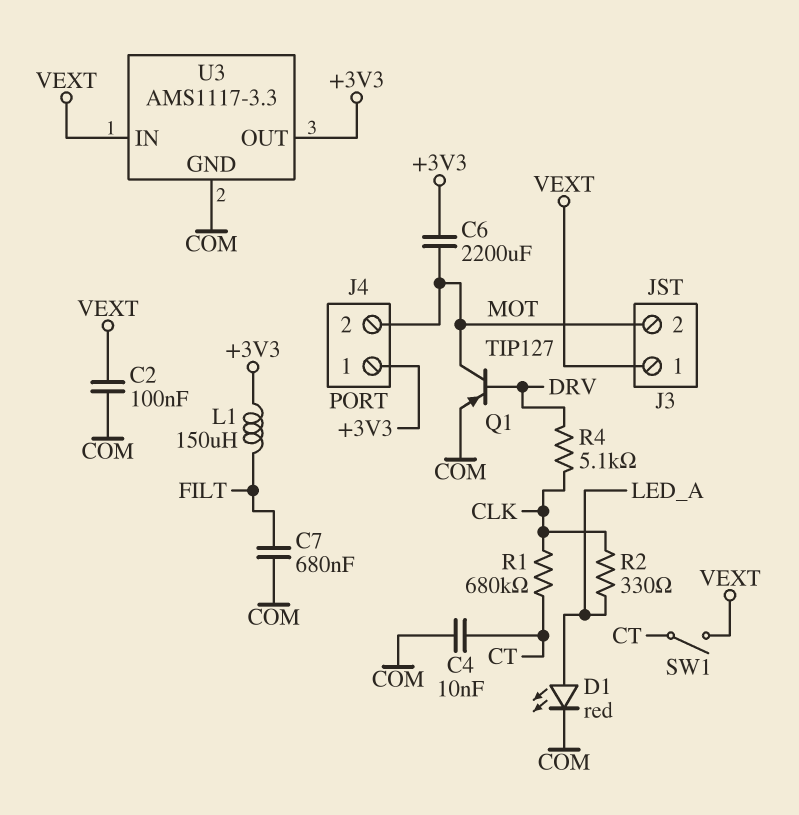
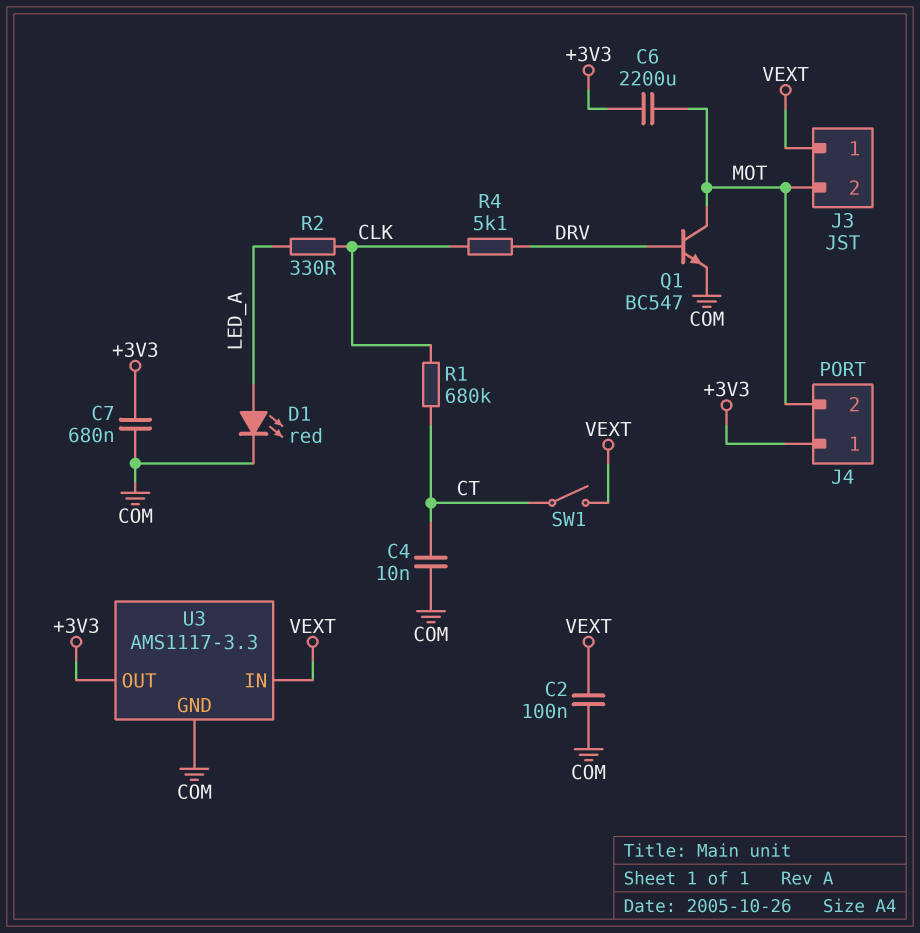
C7: 680nF (COM, FILT) -> 680nF (+3V3, COM)
L1: 150uH (+3V3, FILT) -> none
Q1: PNP TIP127 (B DRV, C MOT, E COM) -> NPN BC547 (B DRV, C MOT, E COM)

